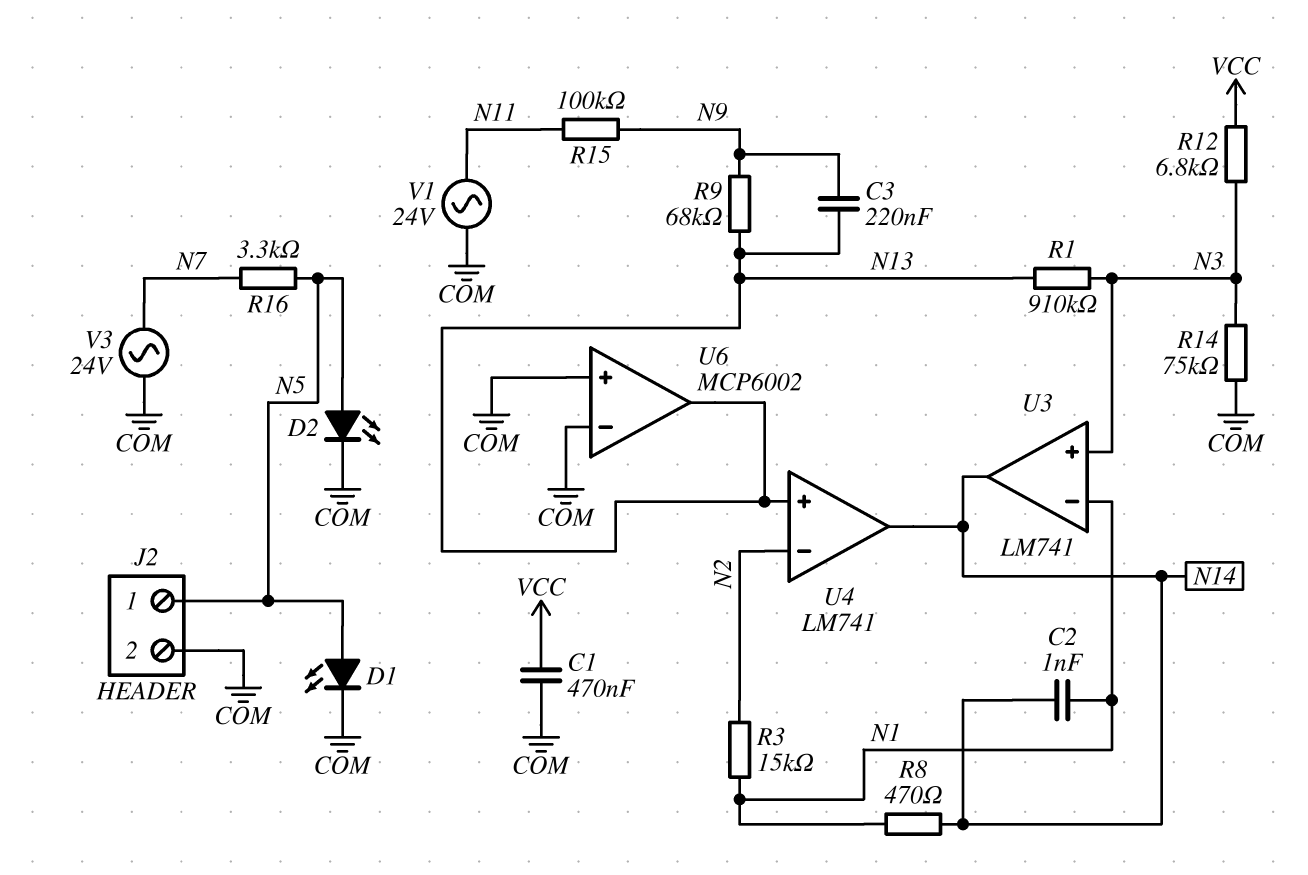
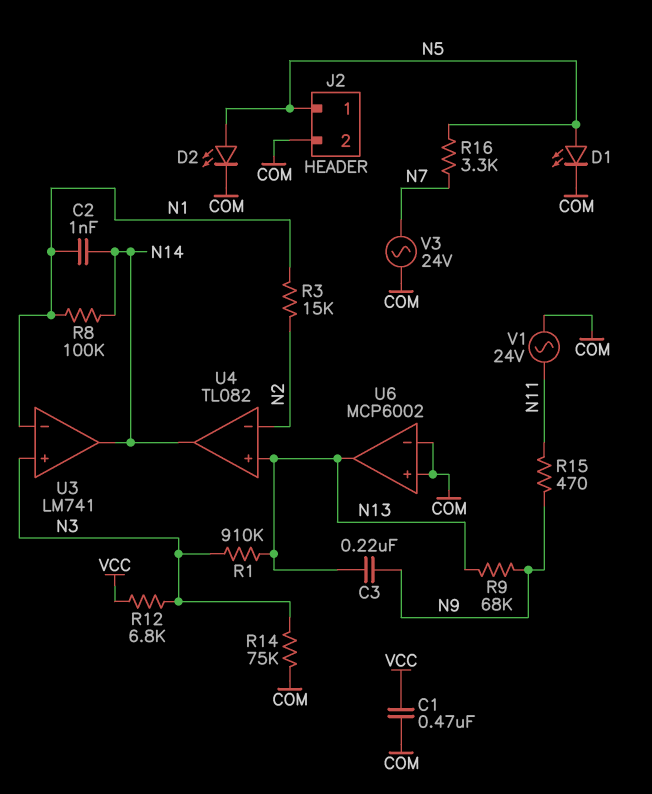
R8: 470 (N1, N14) -> 100k (N1, N14)
R15: 100k (N9, N11) -> 470 (N9, N11)
U4: LM741 -> TL082

